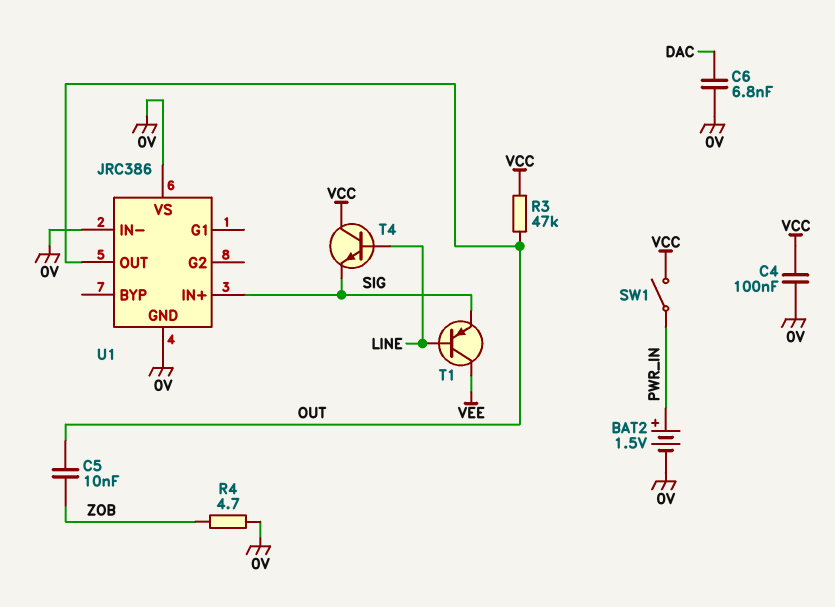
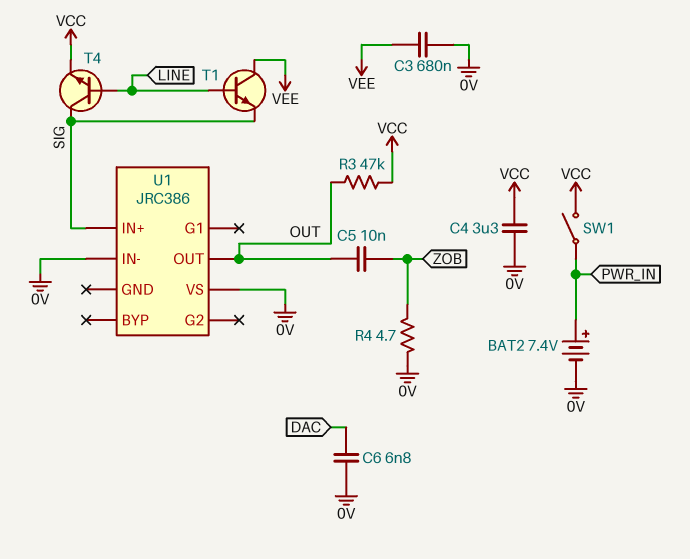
BAT2: 1.5V (plus PWR_IN, minus 0V) -> 7.4V (plus PWR_IN, minus 0V)
C3: none -> 680nF (0V, VEE)
C4: 100nF (0V, VCC) -> 3.3uF (0V, VCC)
T1: PNP (B LINE, C VEE, E SIG) -> NPN (B LINE, C VEE, E SIG)
T4: NPN (B LINE, C VCC, E SIG) -> NPN (B LINE, C SIG, E VCC)
U1 pin GND: 0V -> none

